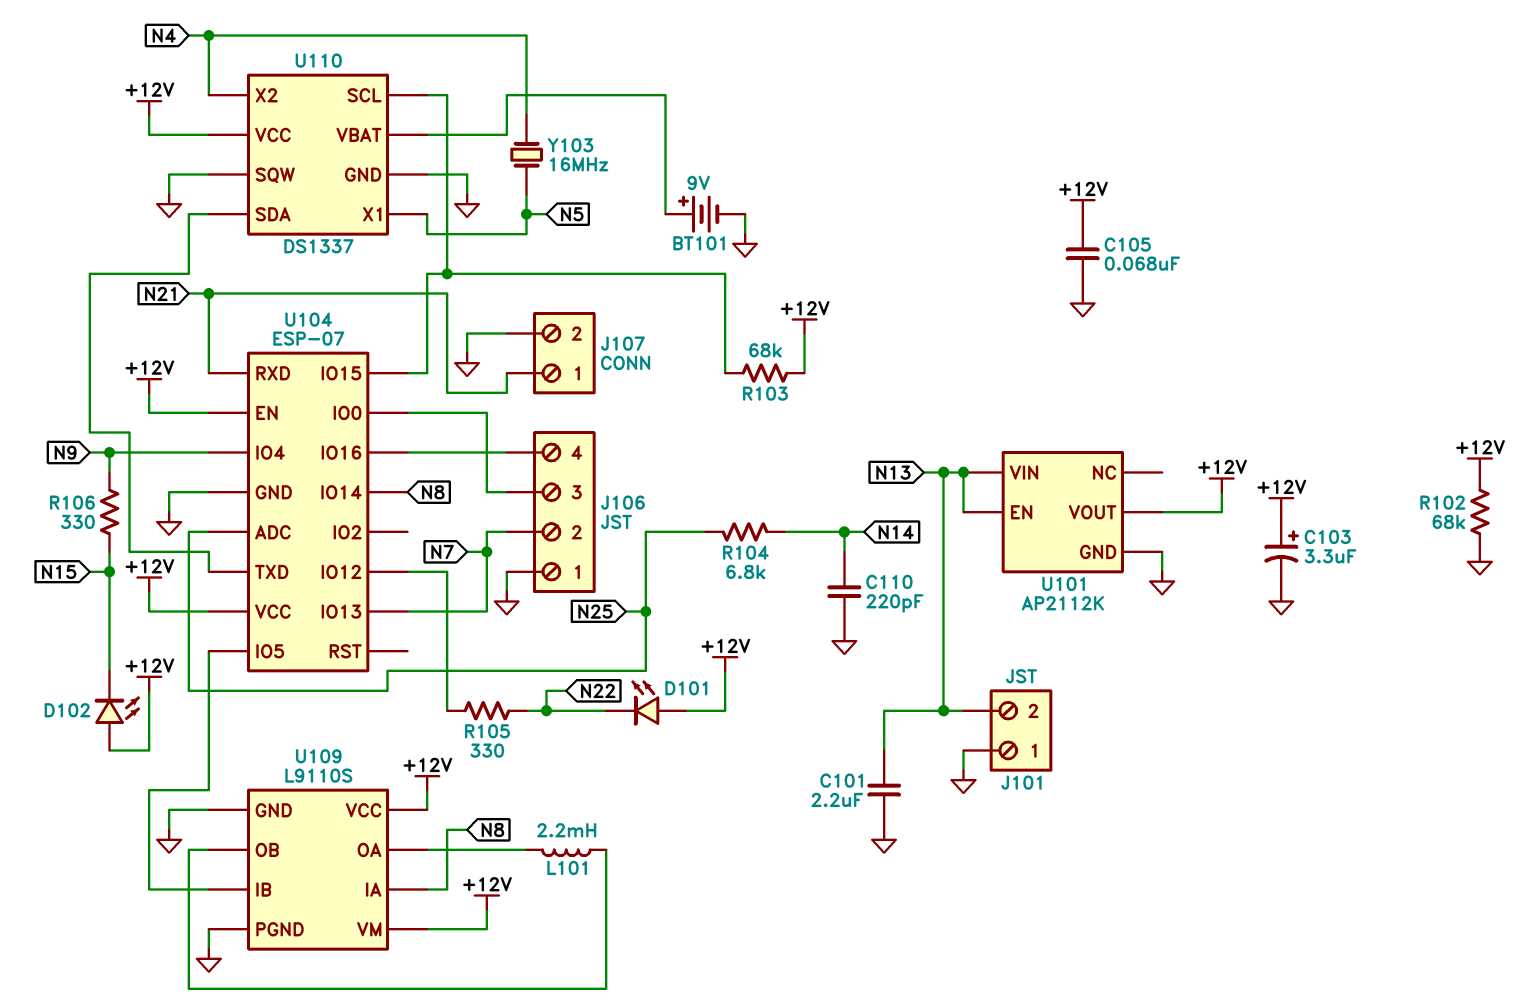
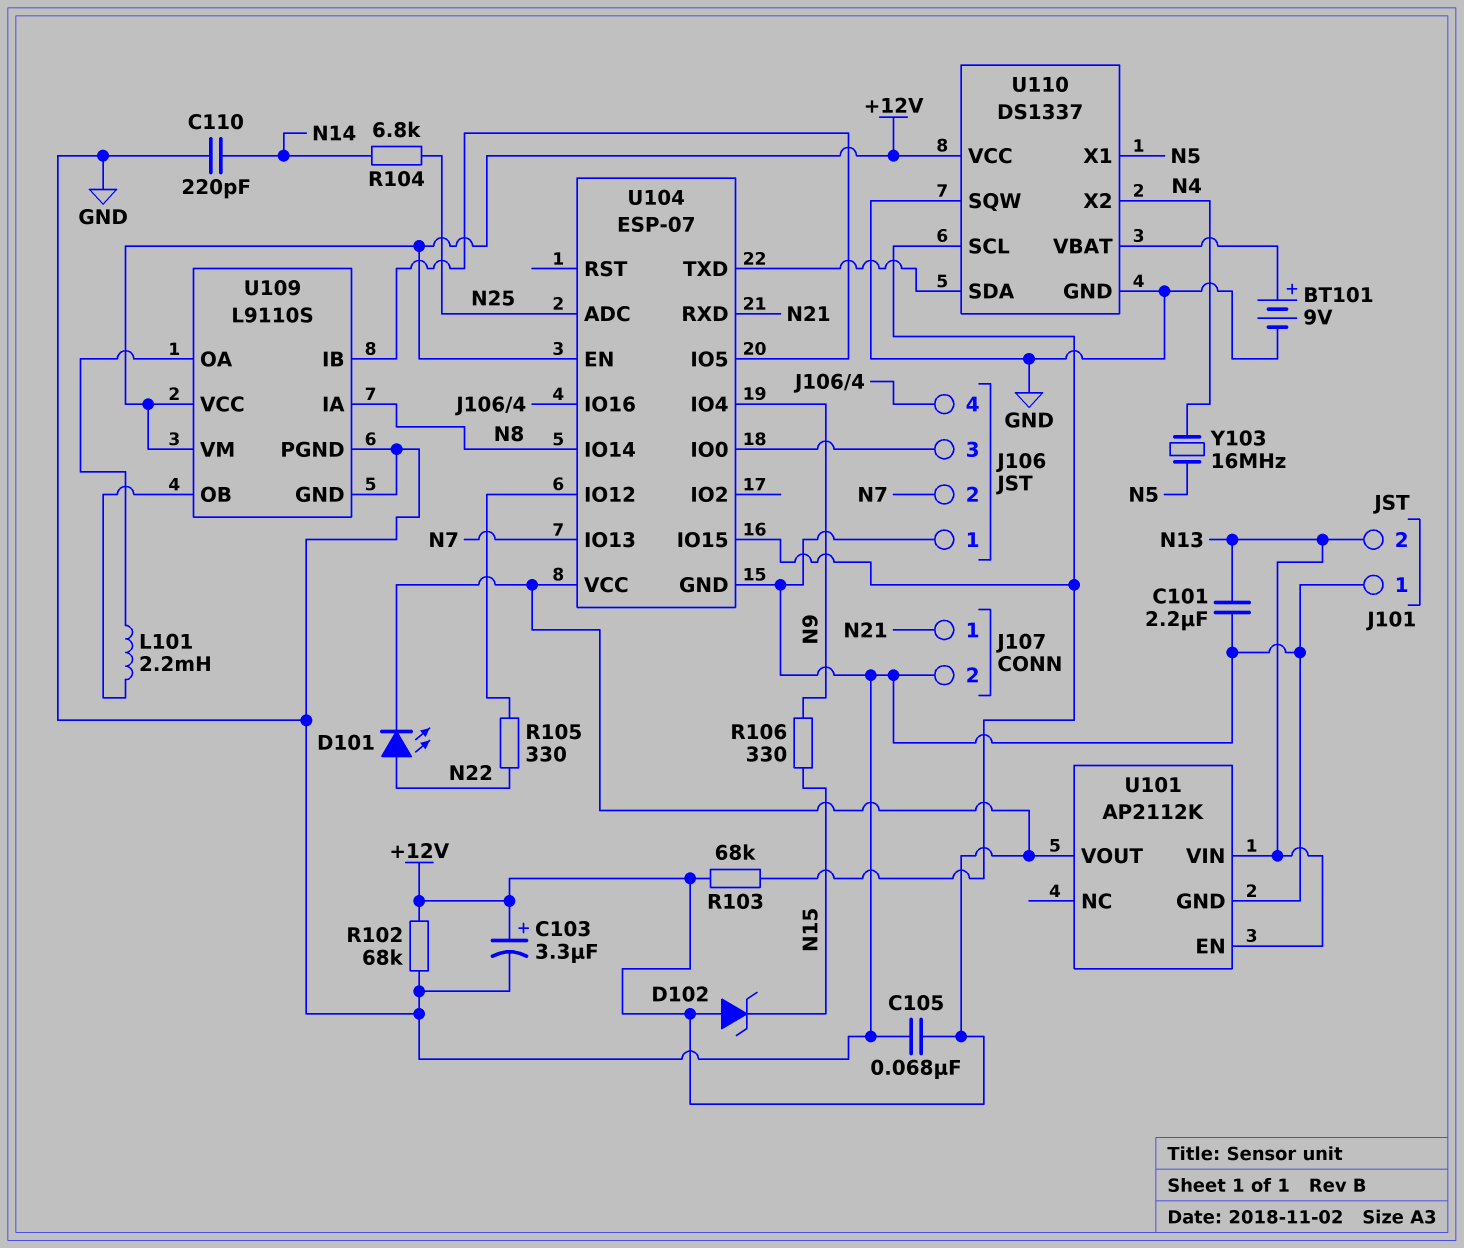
D101: LED (A +12V, K N22) -> LED (A N22, K +12V)
D102: LED (A +12V, K N15) -> zener (A +12V, K N15)

